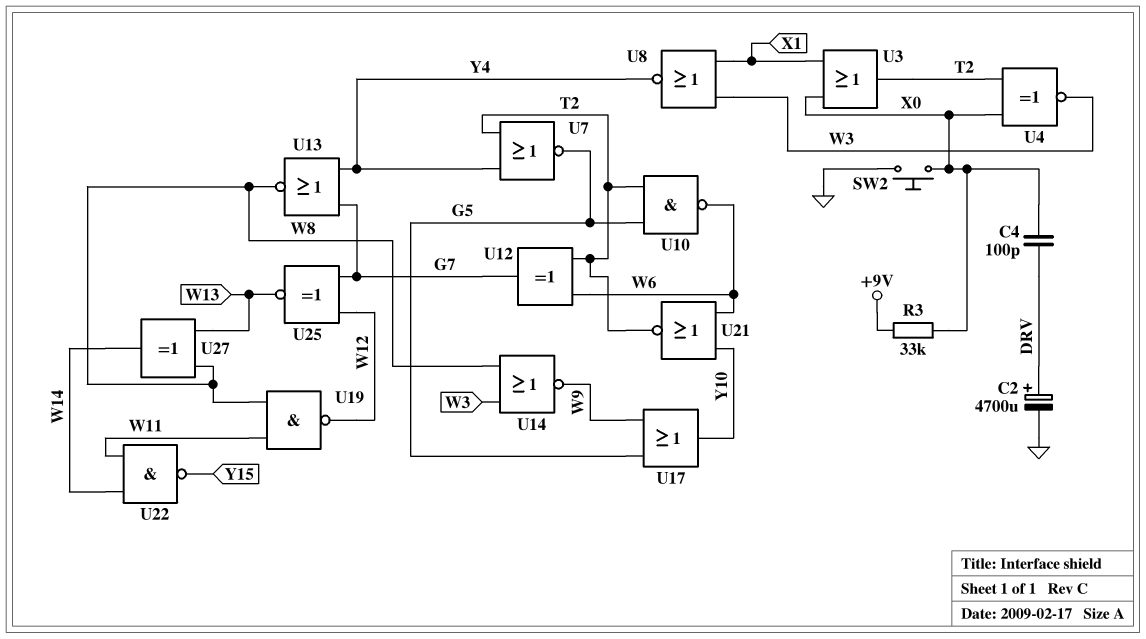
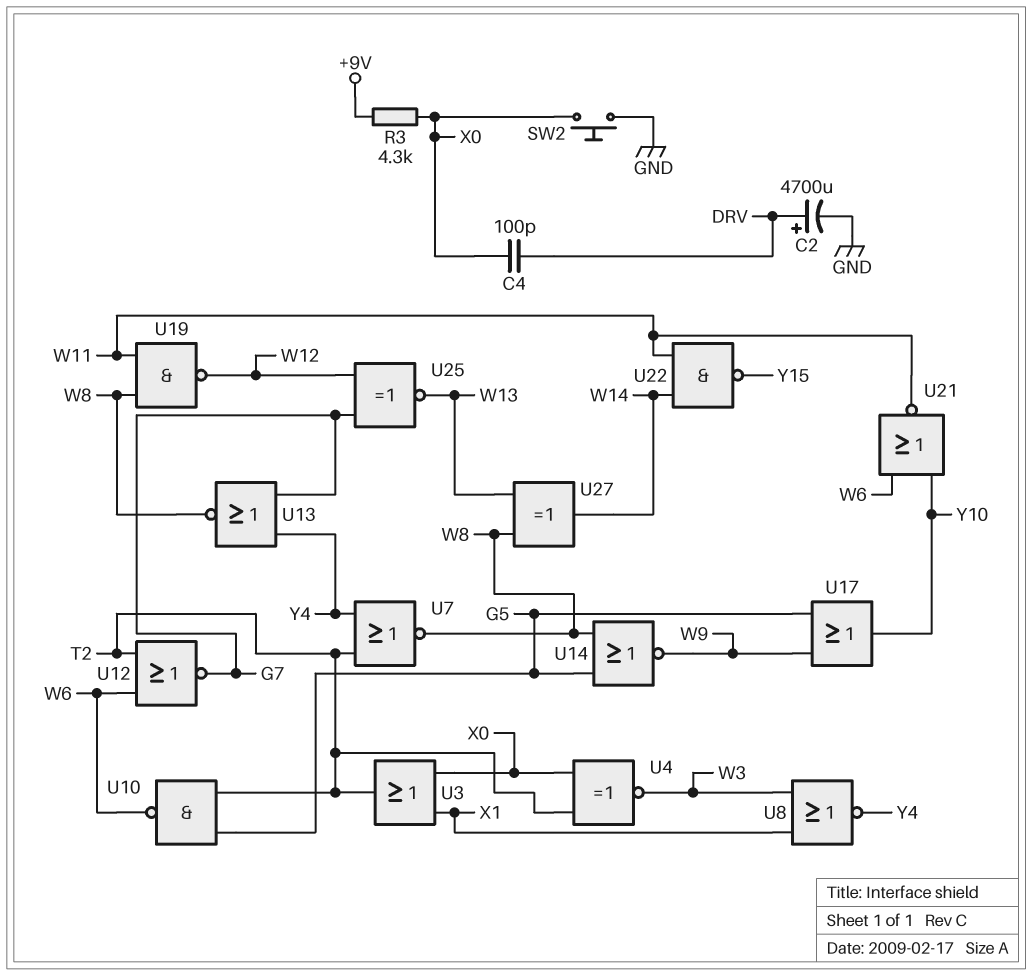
R3: 33k (+9V, X0) -> 4.3k (+9V, X0)
U7: NOR (in T2, in Y4, out G5) -> NOR (in T2, in Y4, out W8)
U12: XOR (in T2, in W6, out G7) -> NOR (in T2, in W6, out G7)
U14: NOR (in W3, in W8, out W9) -> NOR (in G5, in W8, out W9)
U21: NOR (in W6, in Y10, out T2) -> NOR (in W6, in Y10, out W11)

